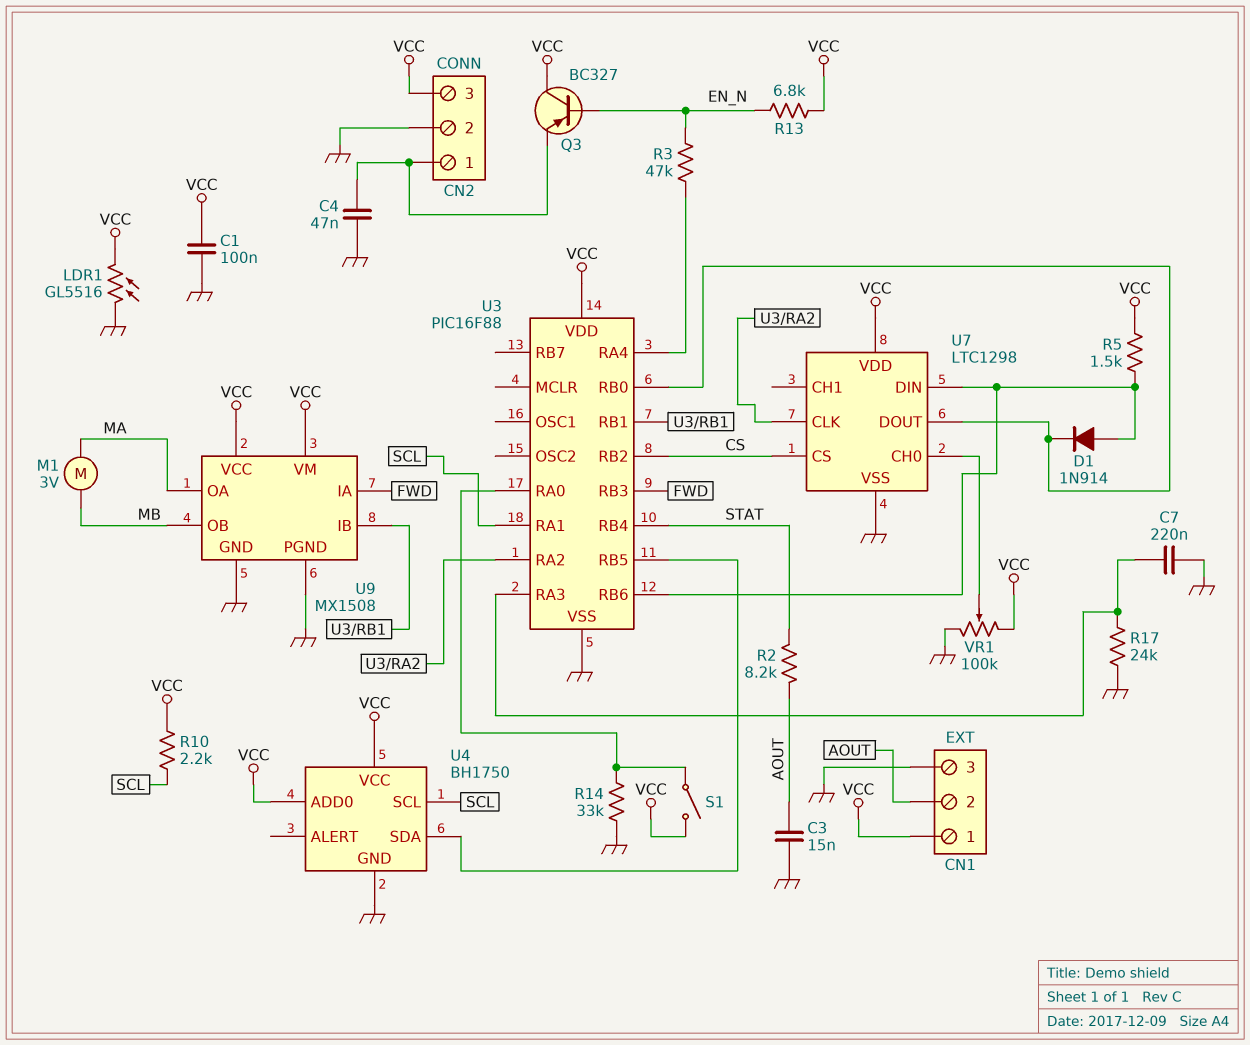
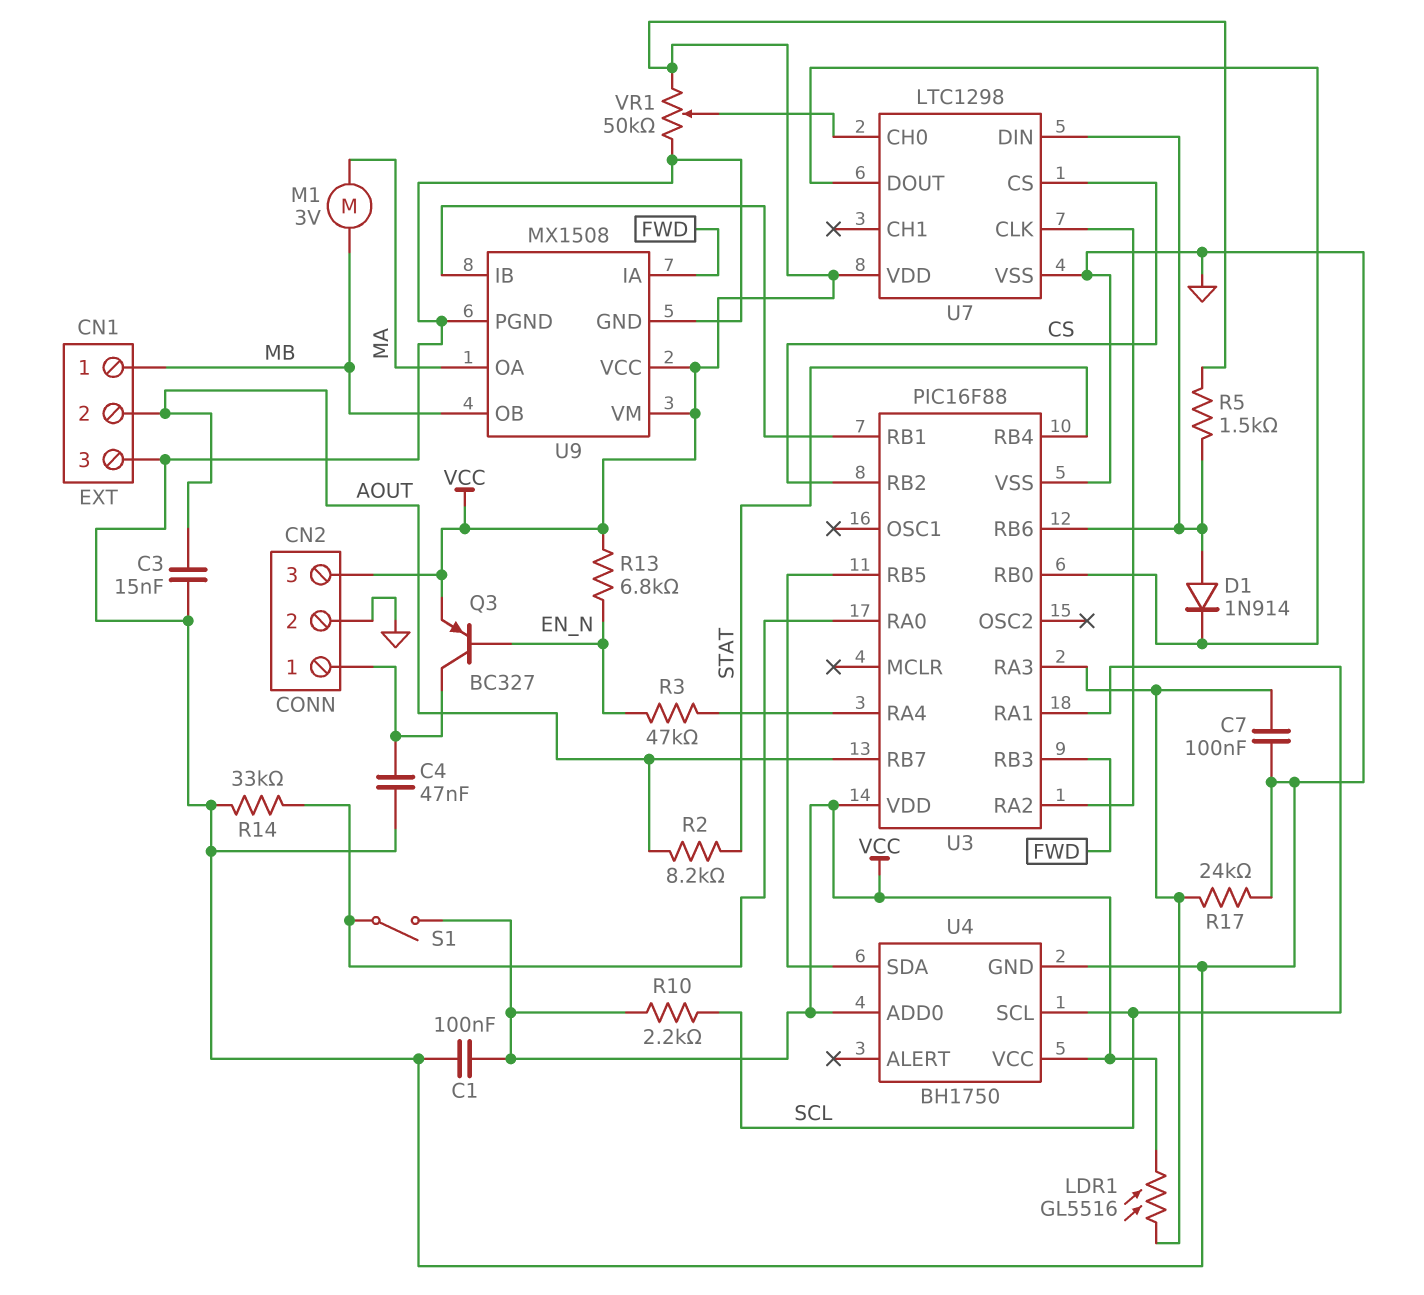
C7: 220nF (GND, U3/RA3) -> 100nF (GND, U3/RA3)
CN1 pin 1: VCC -> MB
LDR1: GL5516 (GND, VCC) -> GL5516 (U3/RA3, VCC)
Q3: PNP BC327 (B EN_N, C VCC, E CN2/1) -> PNP BC327 (B EN_N, C CN2/1, E VCC)
U3 pin RB7: none -> AOUT
VR1: 100k (GND, VCC, wiper U7/CH0) -> 50k (GND, VCC, wiper U7/CH0)

